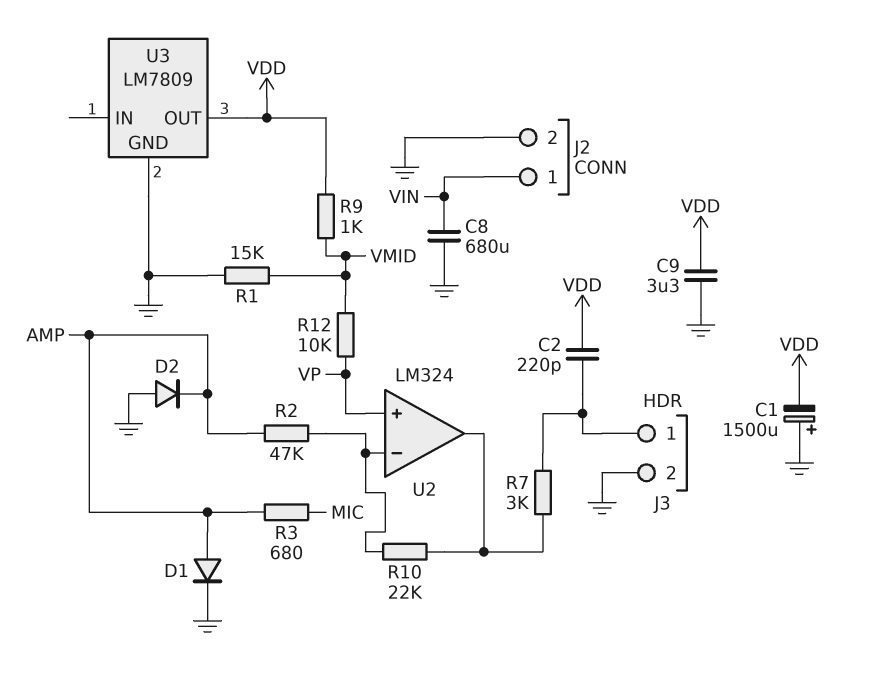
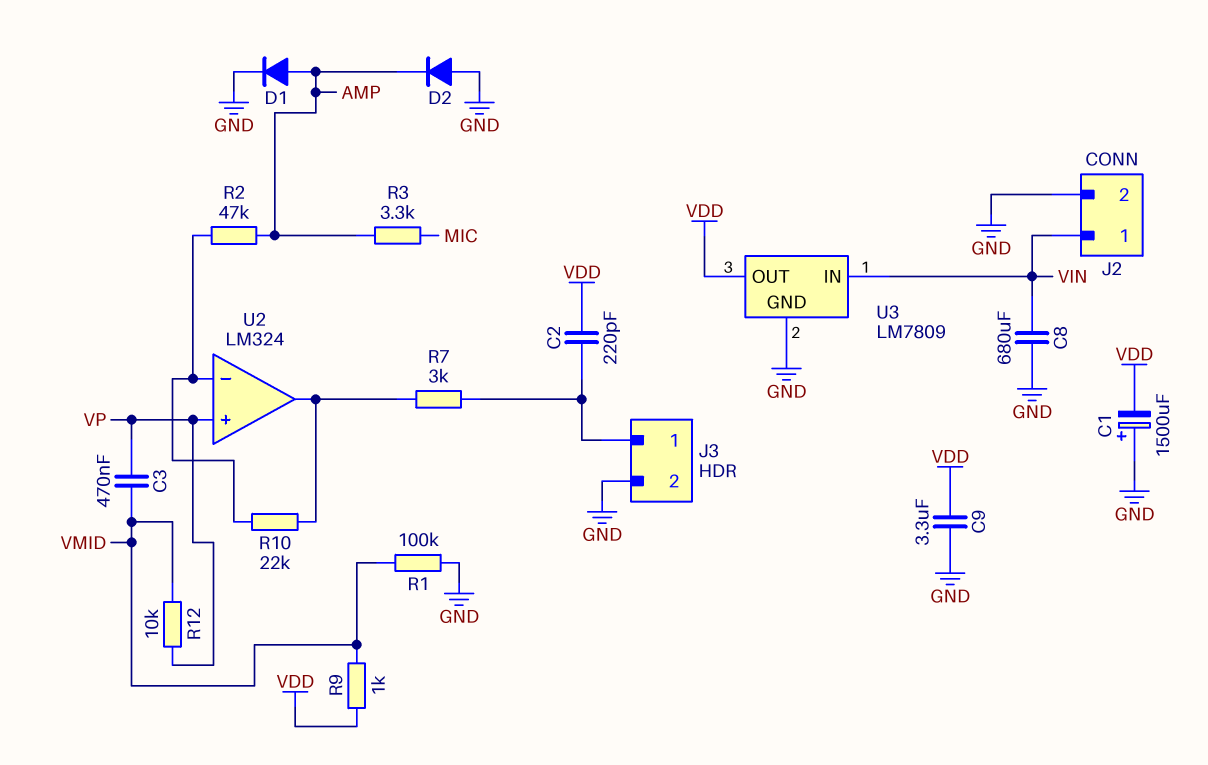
C3: none -> 470nF (VMID, VP)
R1: 15k (GND, VMID) -> 100k (GND, VMID)
R3: 680 (AMP, MIC) -> 3.3k (AMP, MIC)
U3 pin IN: none -> VIN

